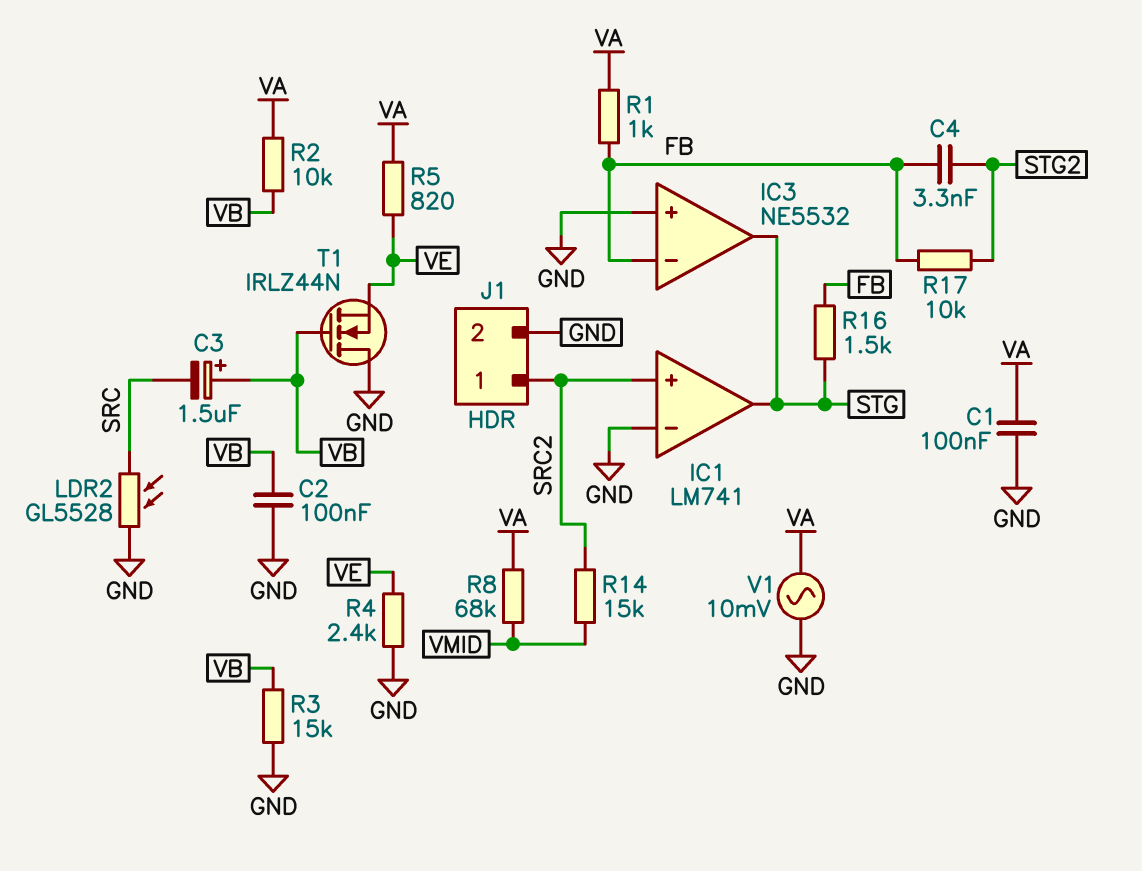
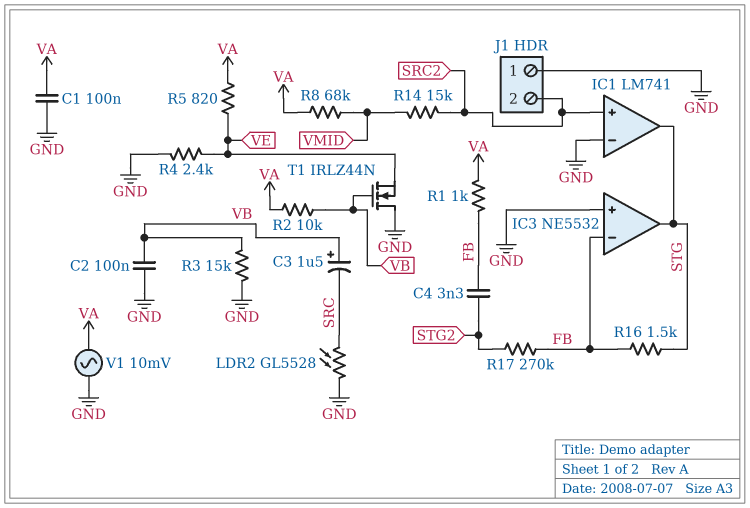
J1 pin 1: SRC2 -> GND
J1 pin 2: GND -> SRC2
R17: 10k (FB, STG2) -> 270k (FB, STG2)

